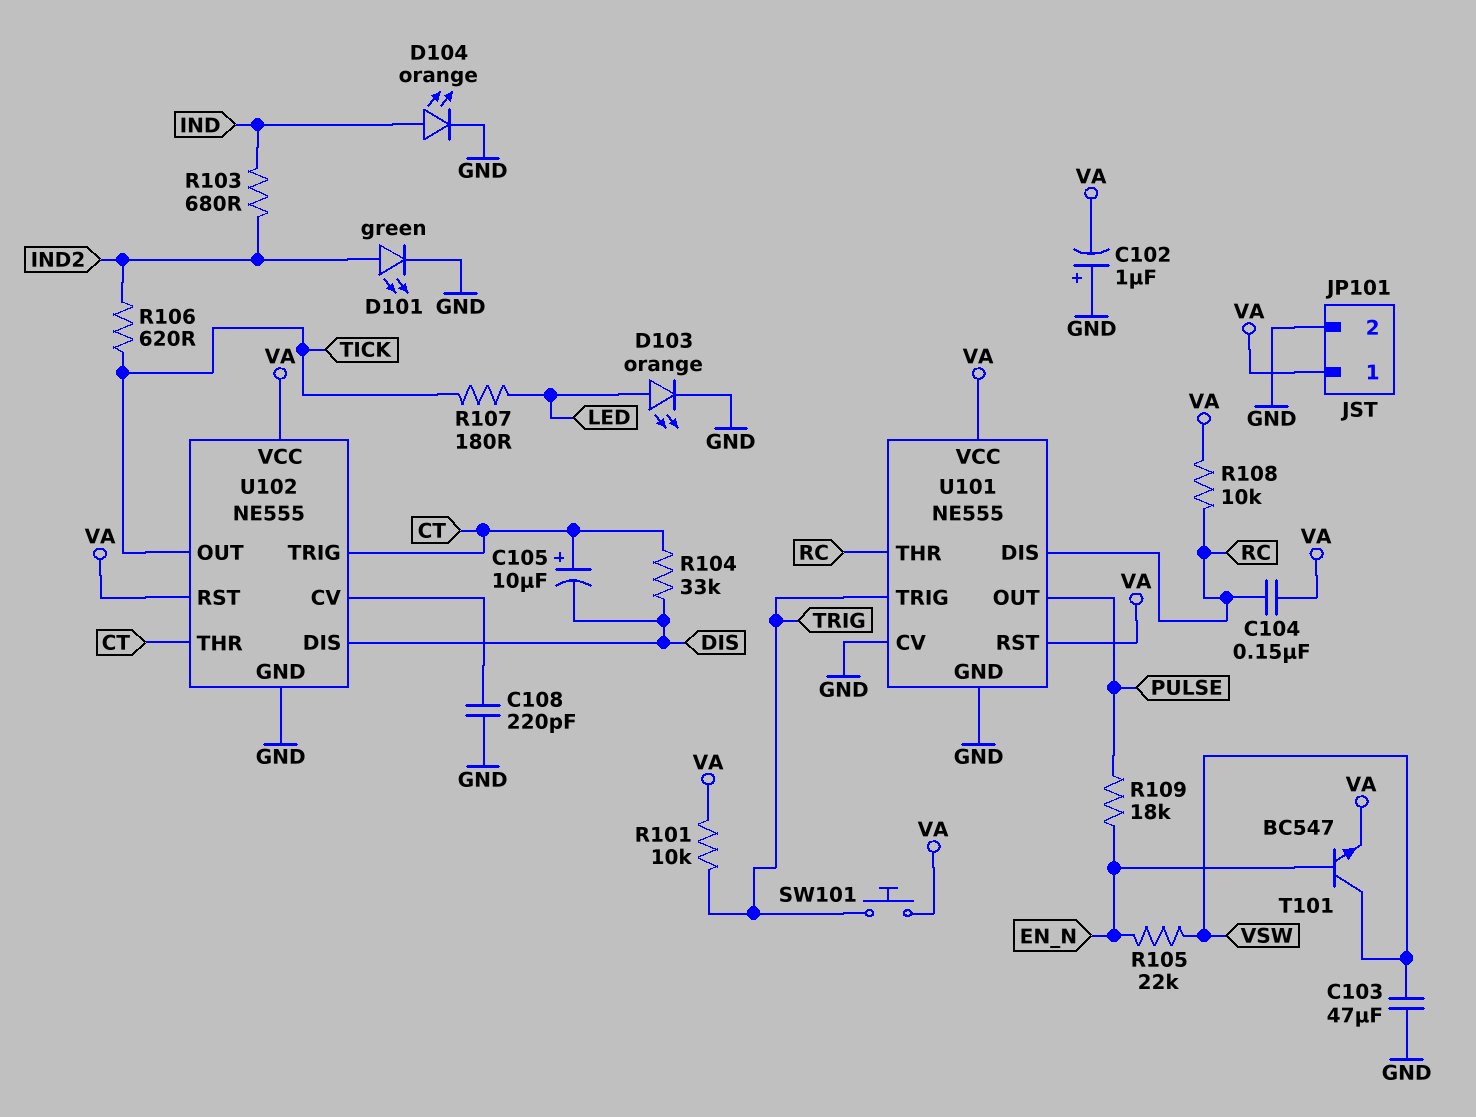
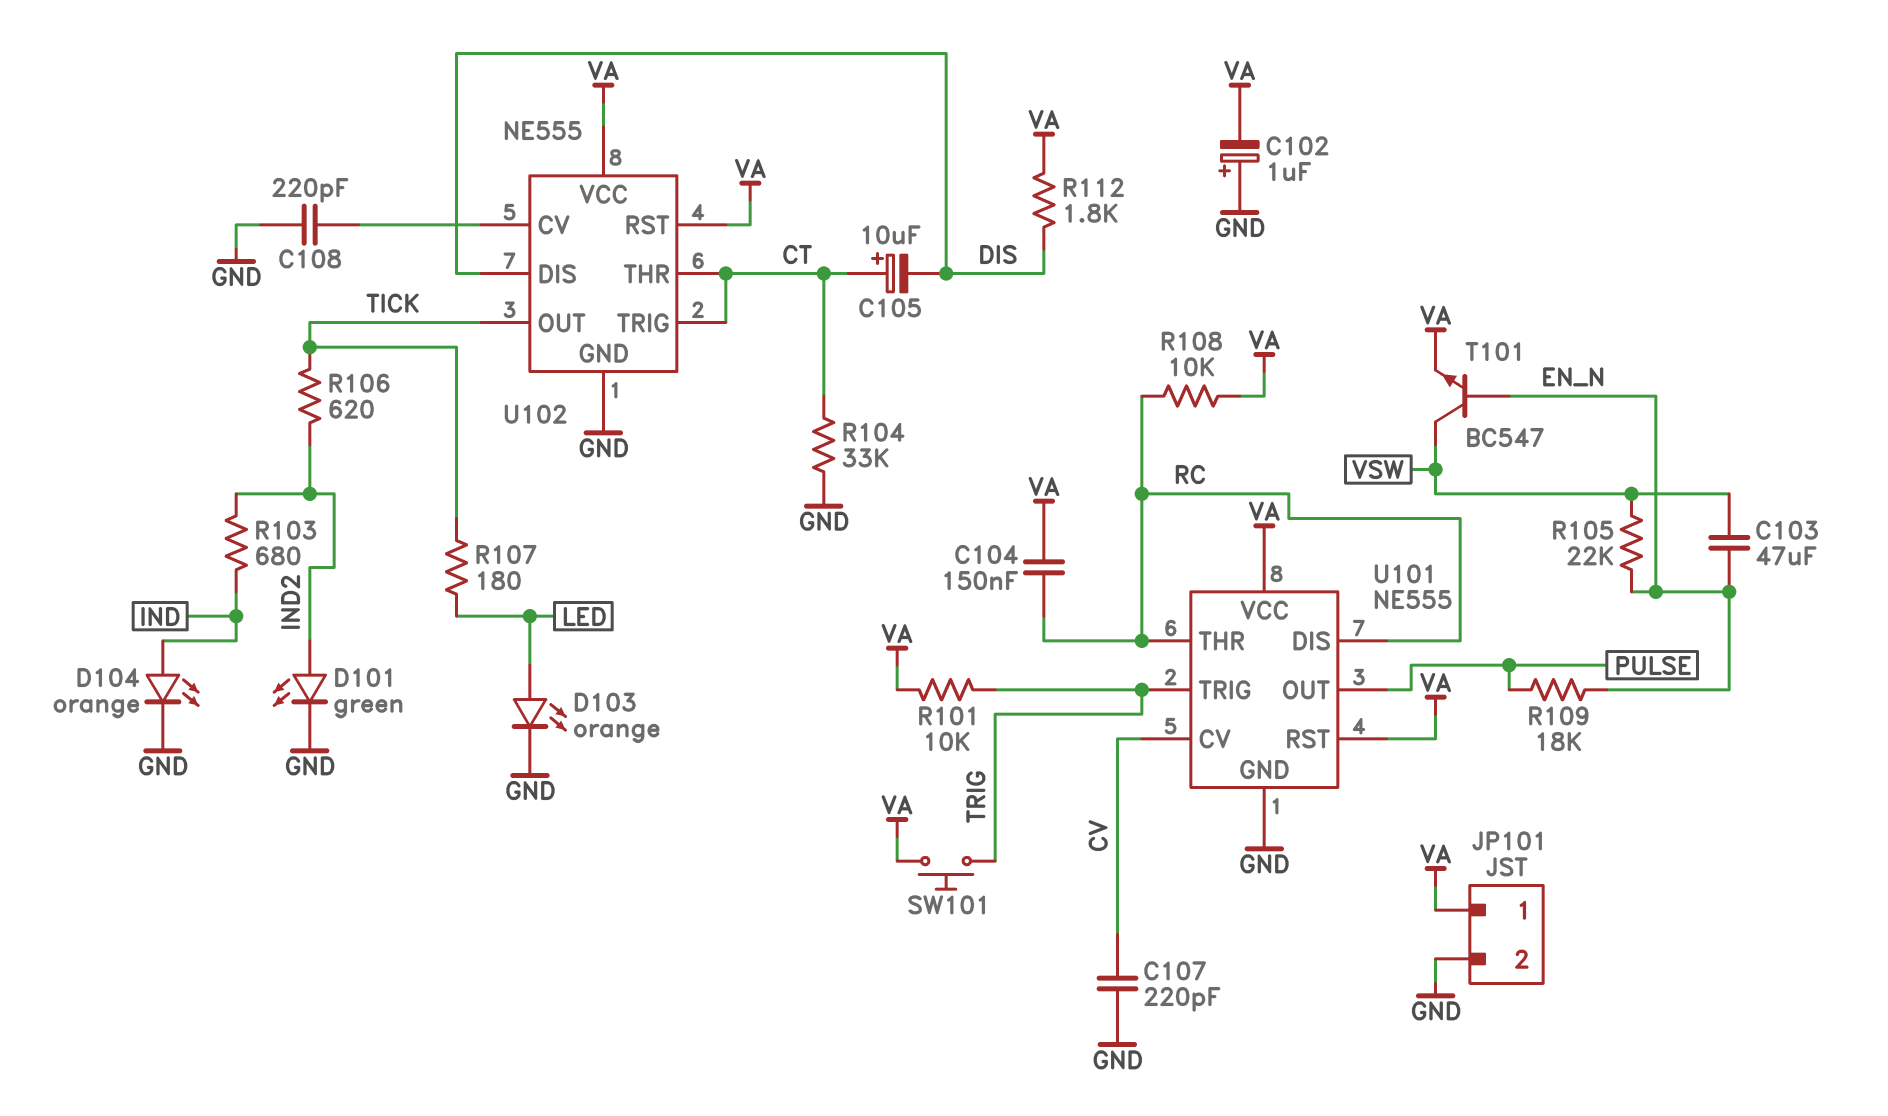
C103: 47uF (GND, VSW) -> 47uF (EN_N, VSW)
C107: none -> 220pF (CV, GND)
R104: 33k (CT, DIS) -> 33k (CT, GND)
R112: none -> 1.8k (DIS, VA)
U101 pin CV: GND -> CV

